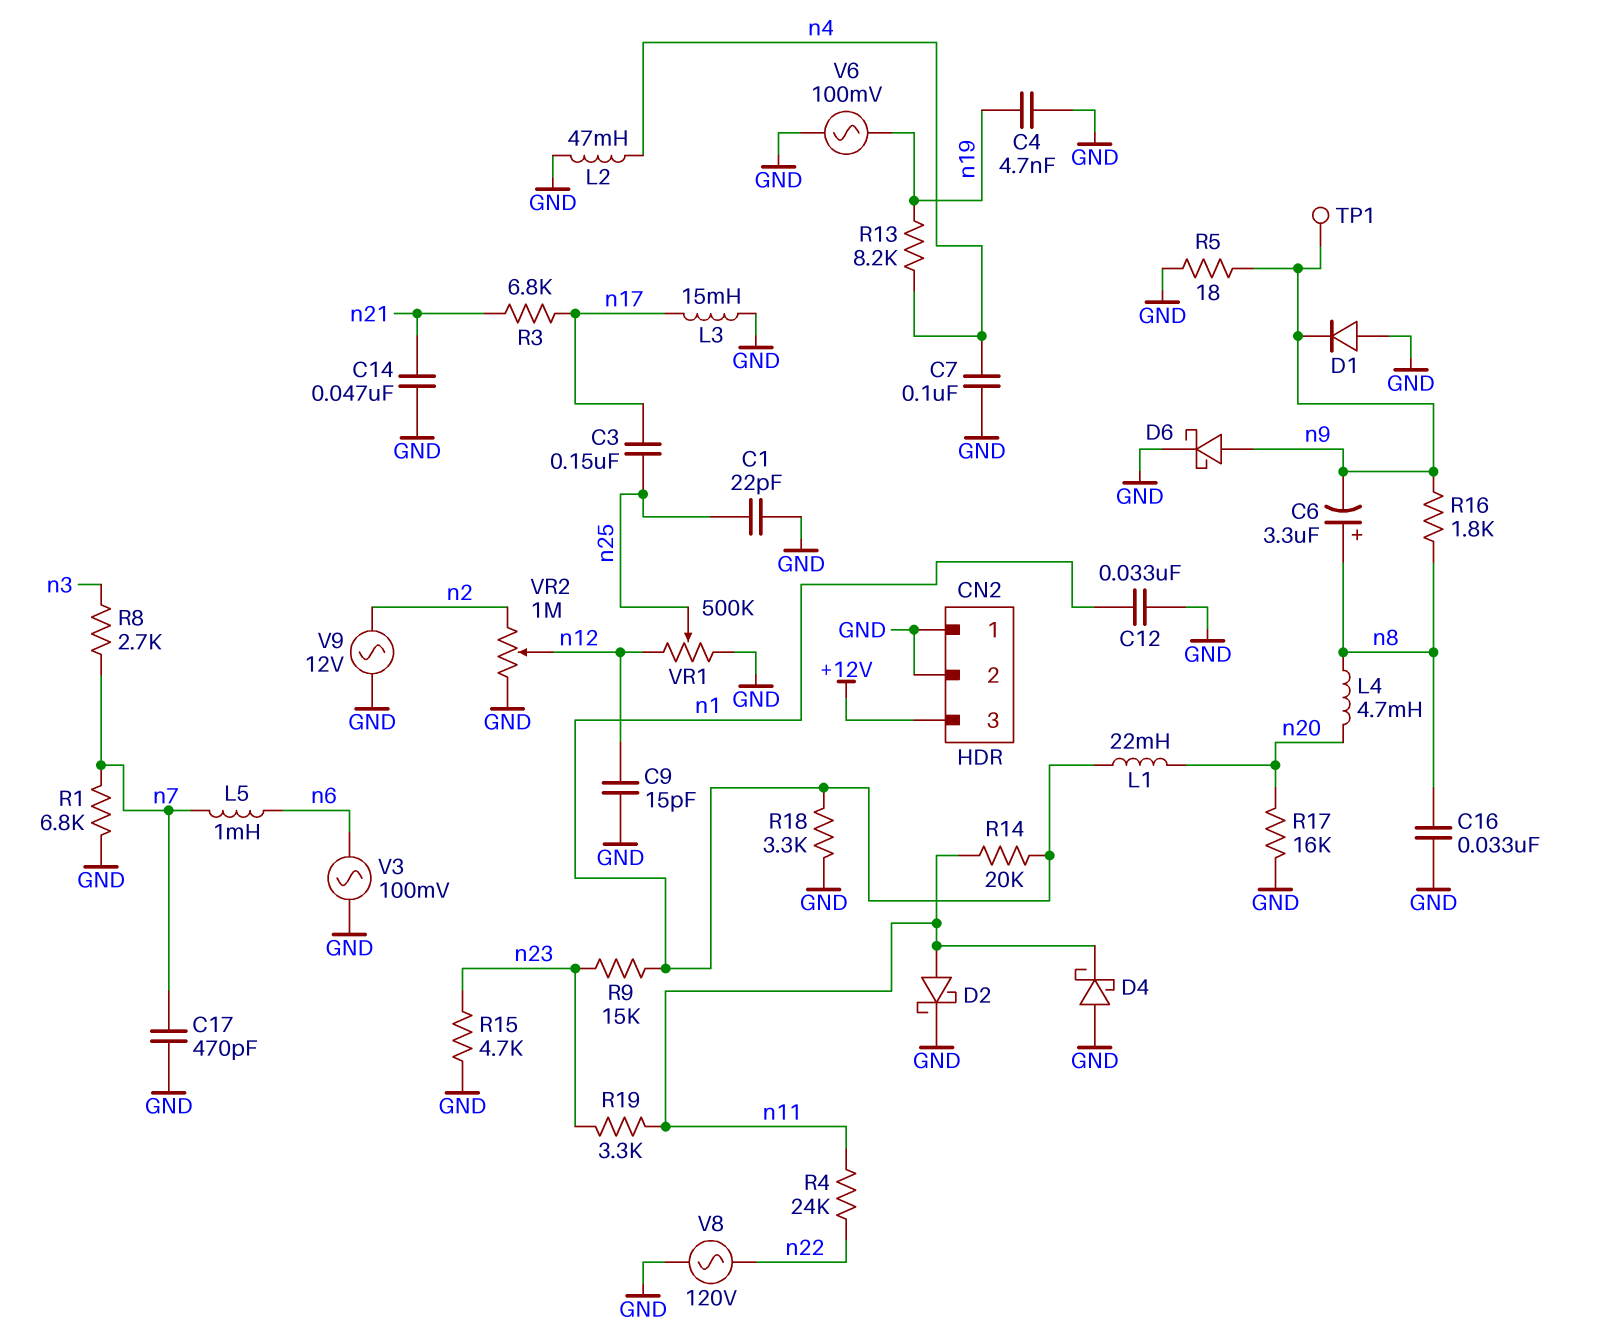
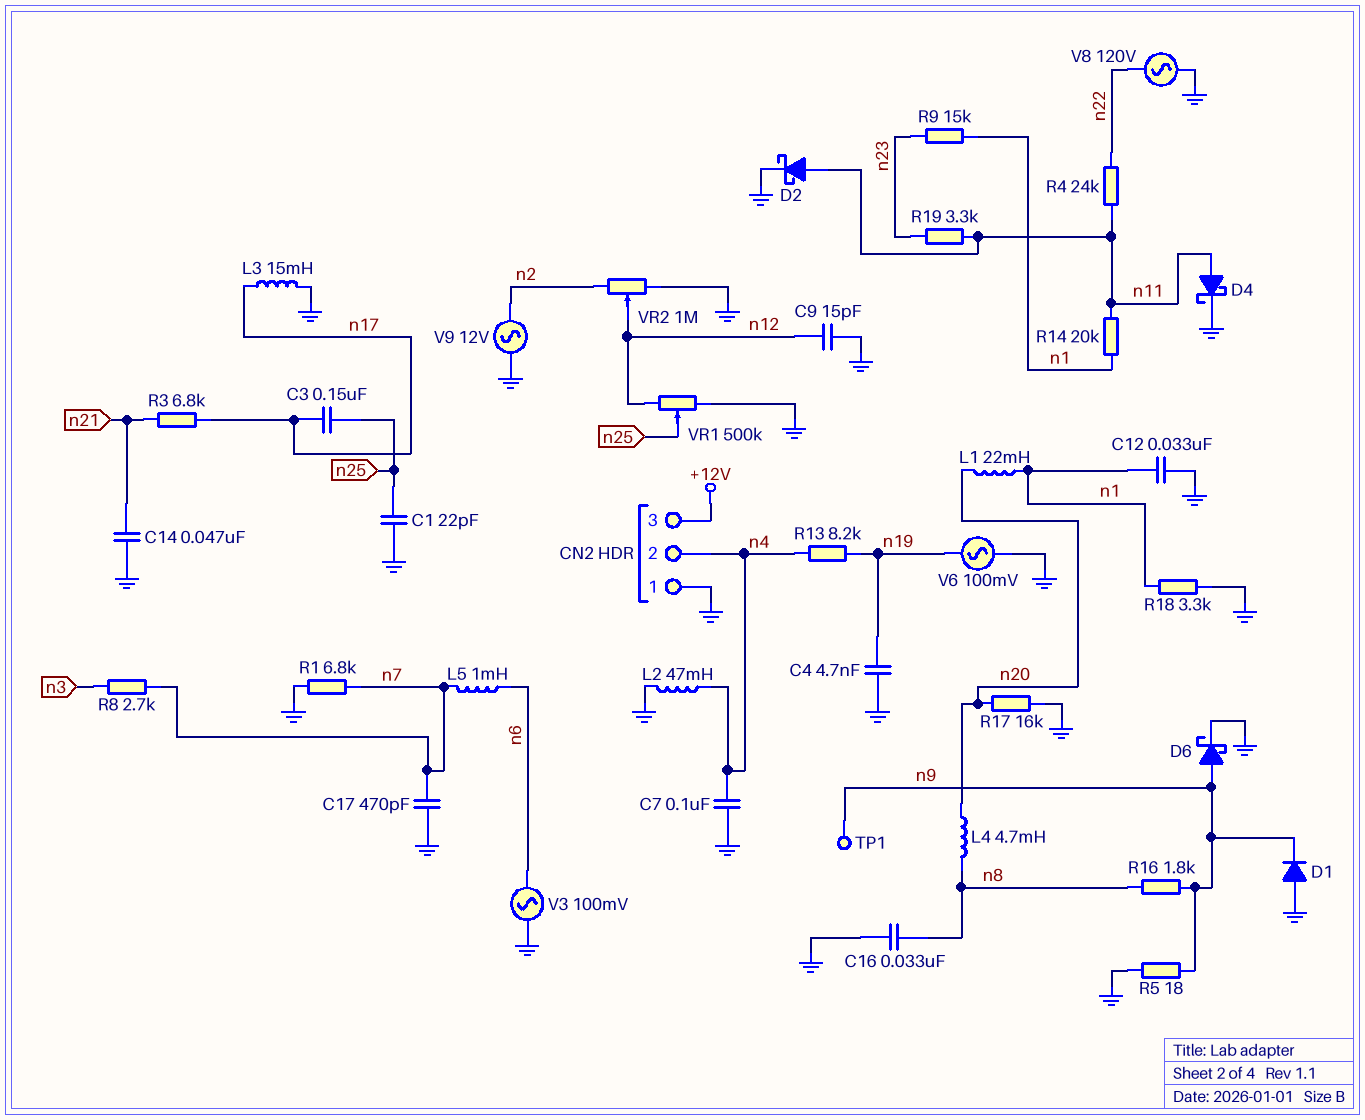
C6: 3.3uF (plus n8, minus n9) -> none
CN2 pin 2: GND -> n4
D4: schottky (A GND, K n11) -> schottky (A n11, K GND)
R15: 4.7k (GND, n23) -> none

